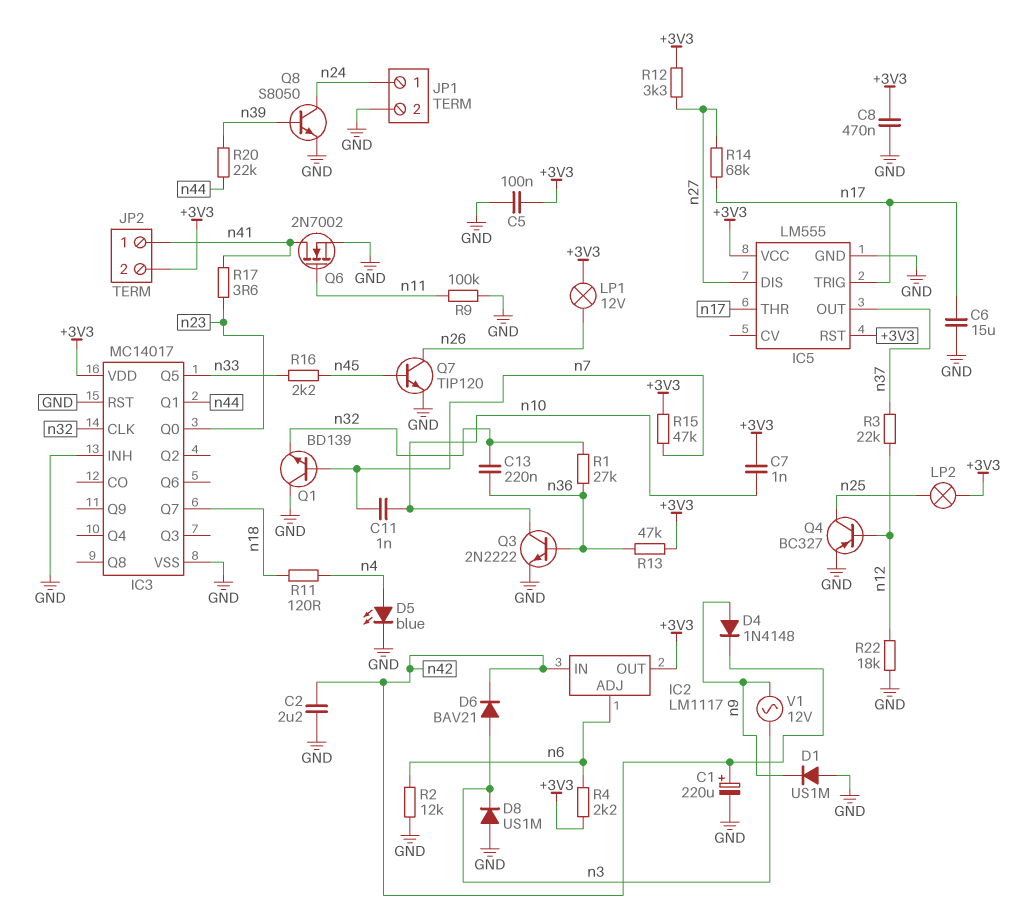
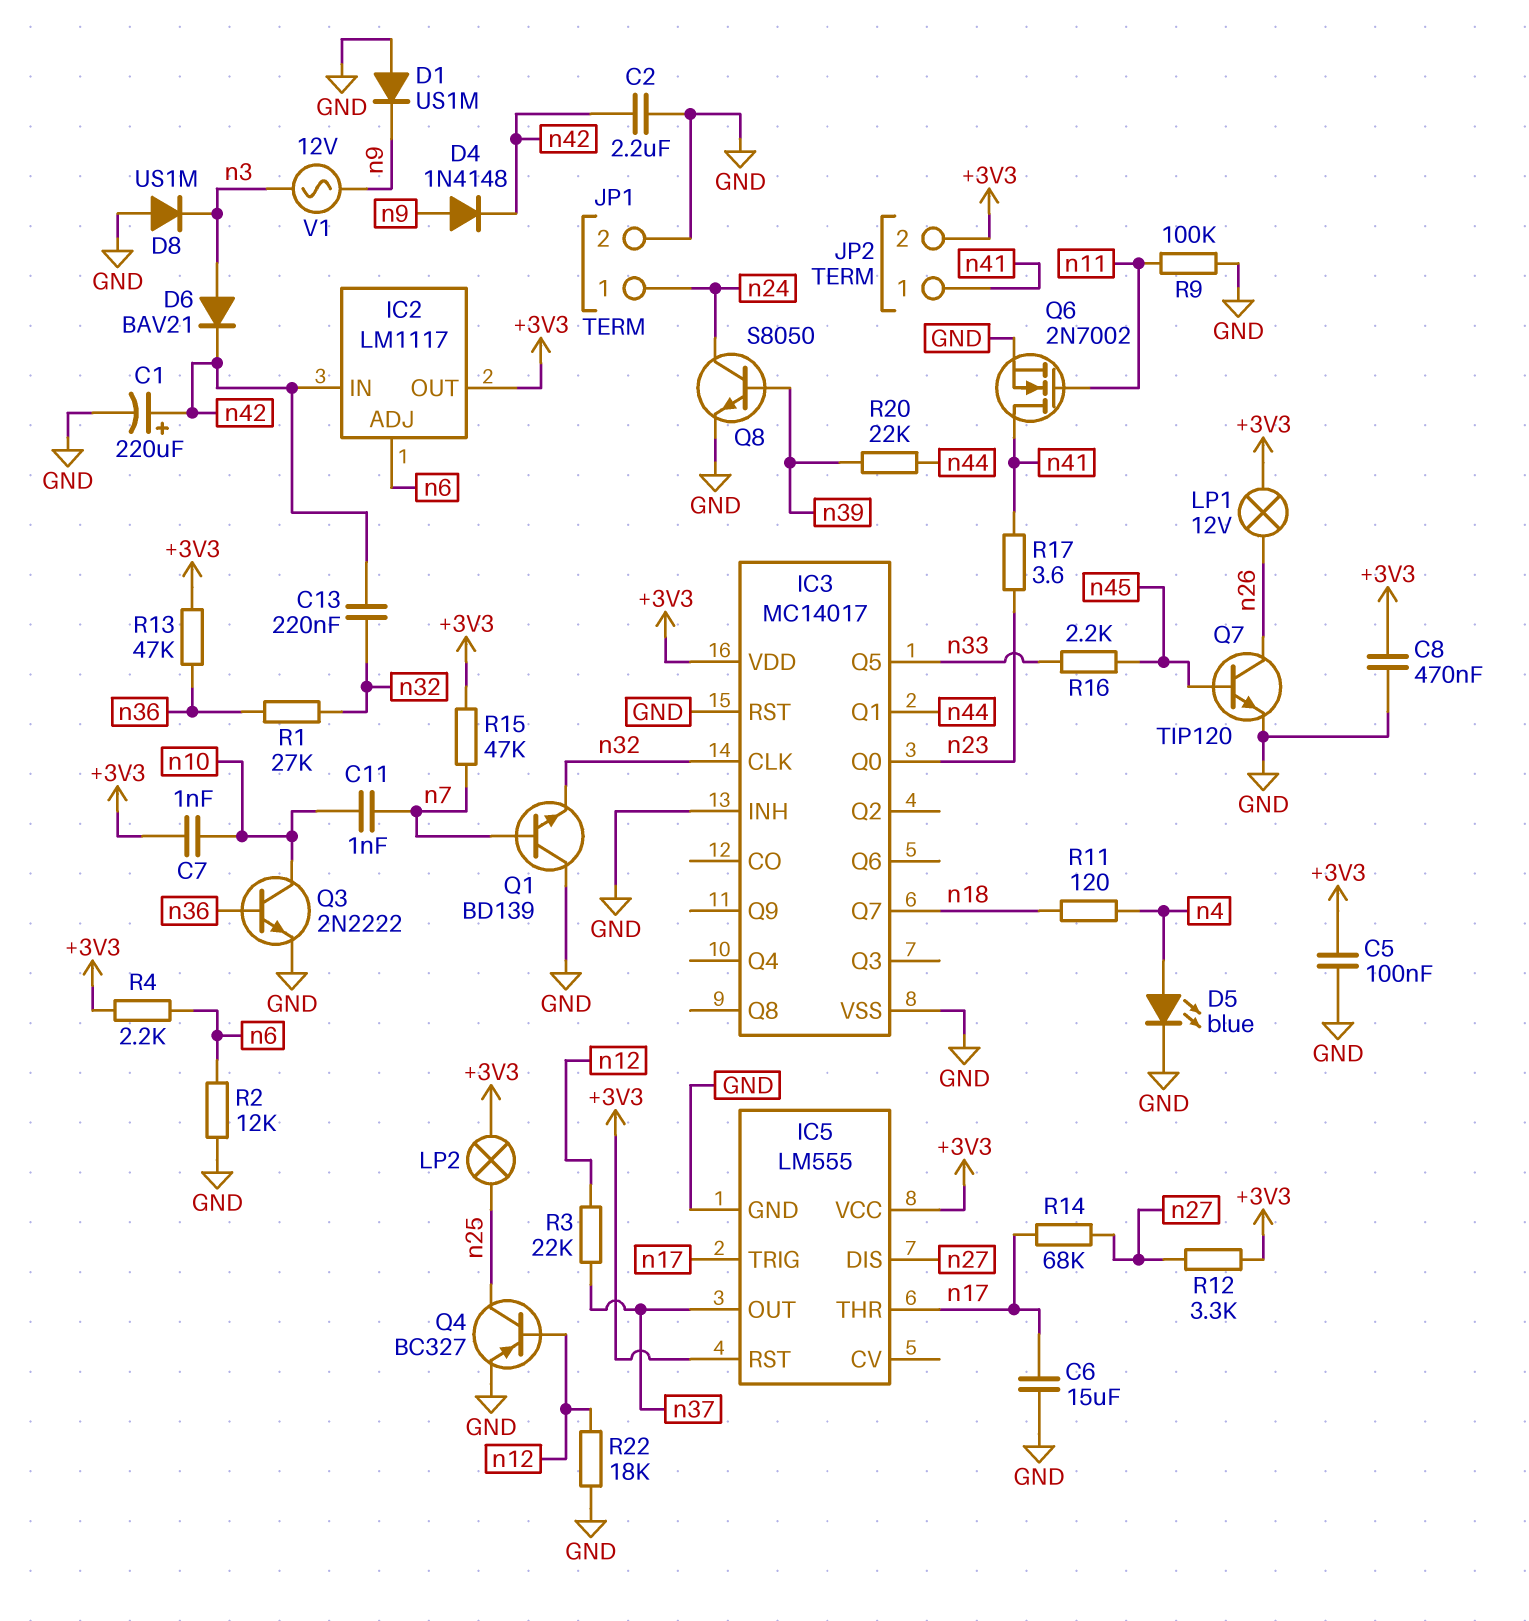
C13: 220nF (n32, n36) -> 220nF (n32, n42)

